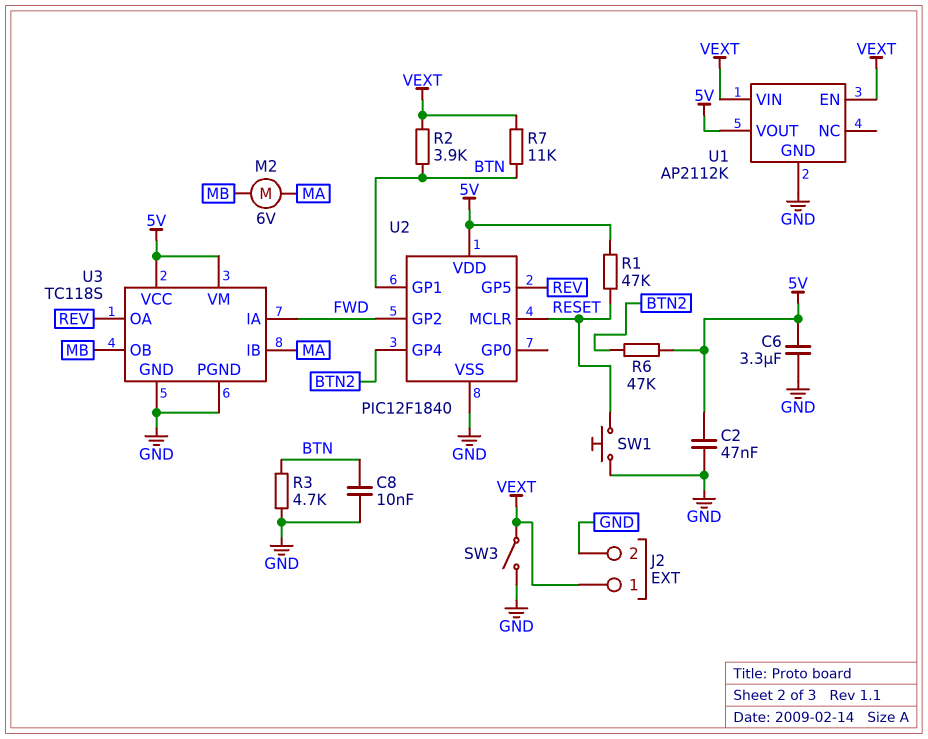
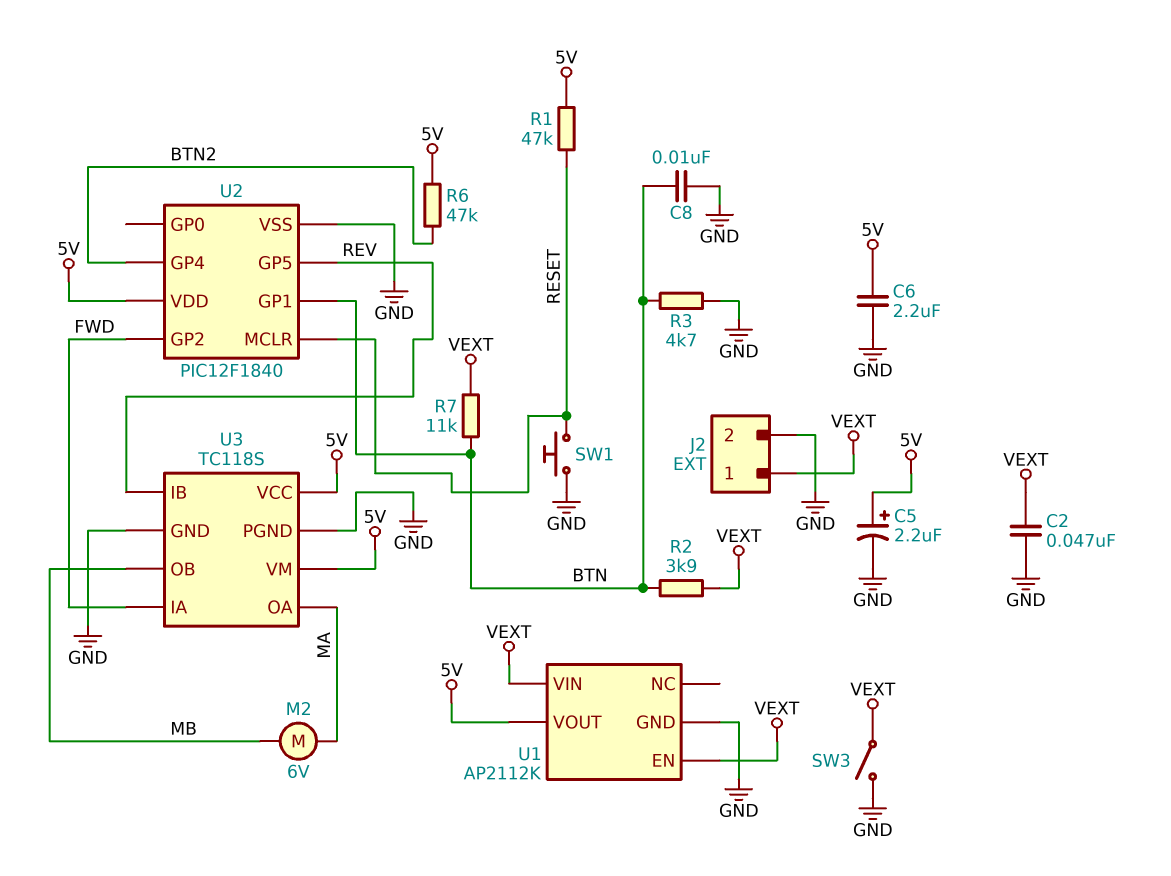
C2: 47nF (5V, GND) -> 47nF (GND, VEXT)
C5: none -> 2.2uF (plus 5V, minus GND)
C6: 3.3uF (5V, GND) -> 2.2uF (5V, GND)
U3 pin IB: MA -> REV
U3 pin OA: REV -> MA

